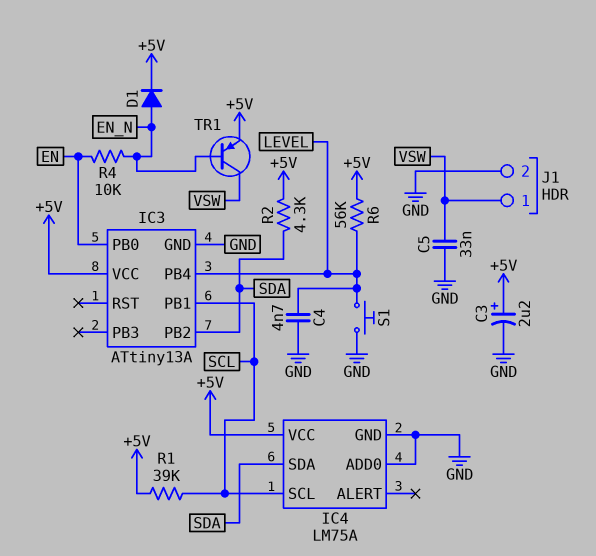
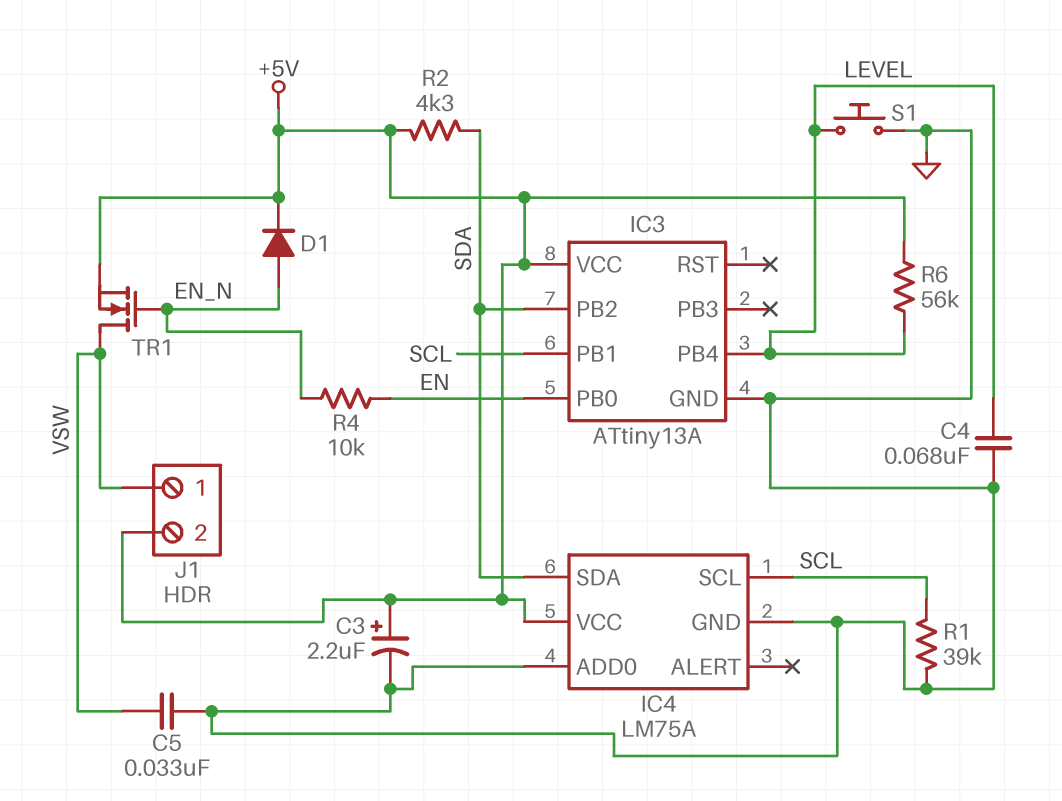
C4: 4.7nF (GND, LEVEL) -> 68nF (GND, LEVEL)
J1 pin 2: GND -> +5V
R1: 39k (+5V, SCL) -> 39k (GND, SCL)
TR1: PNP (B EN_N, C VSW, E +5V) -> NMOS (G EN_N, D VSW, S +5V)

